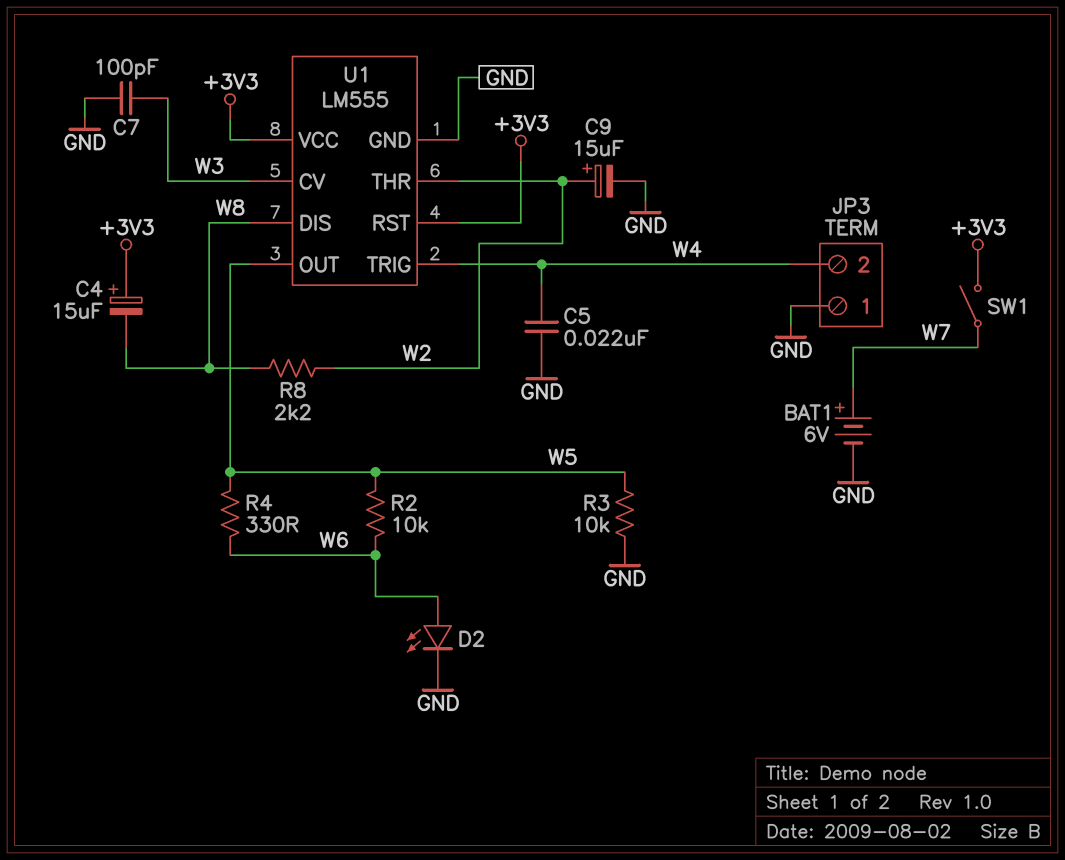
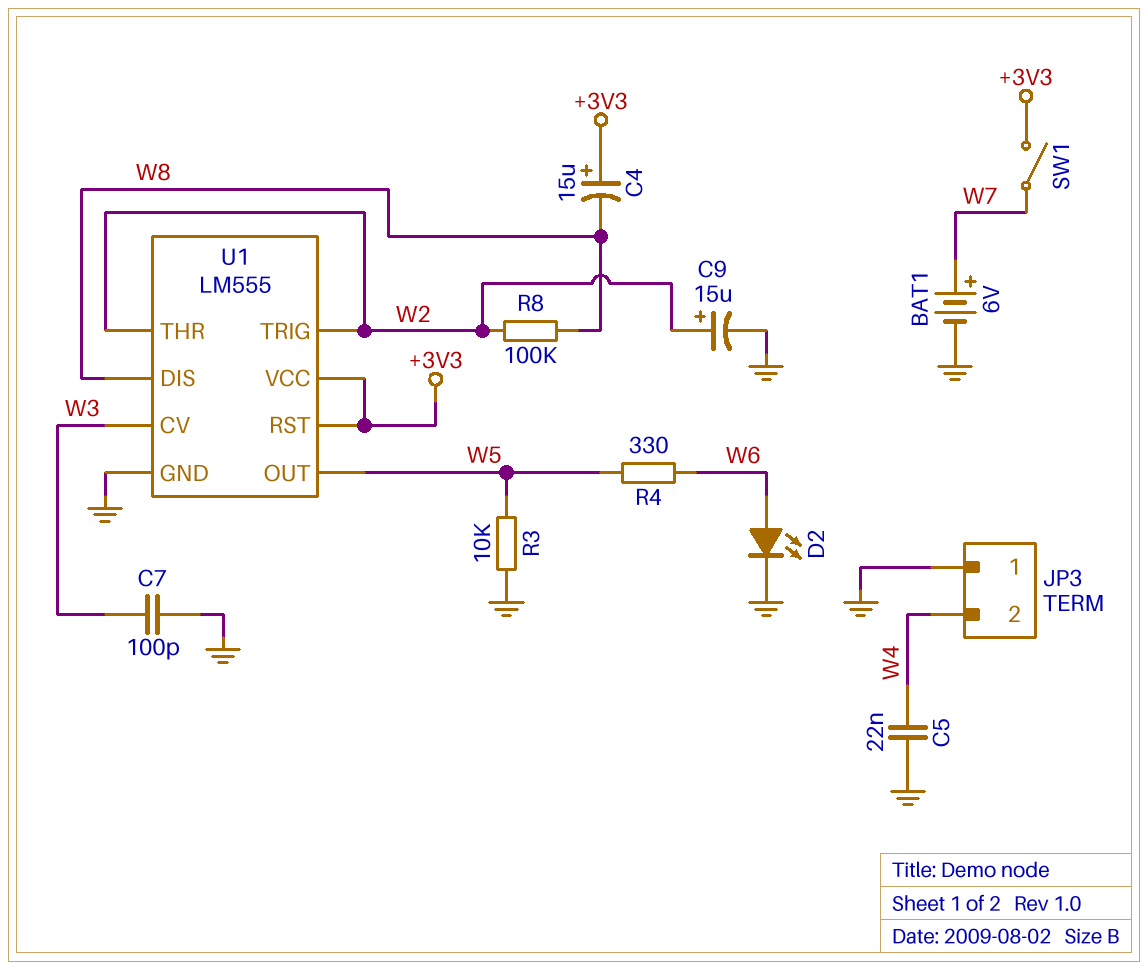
R2: 10k (W5, W6) -> none
R8: 2.2k (W2, W8) -> 100k (W2, W8)
U1 pin TRIG: W4 -> W2

